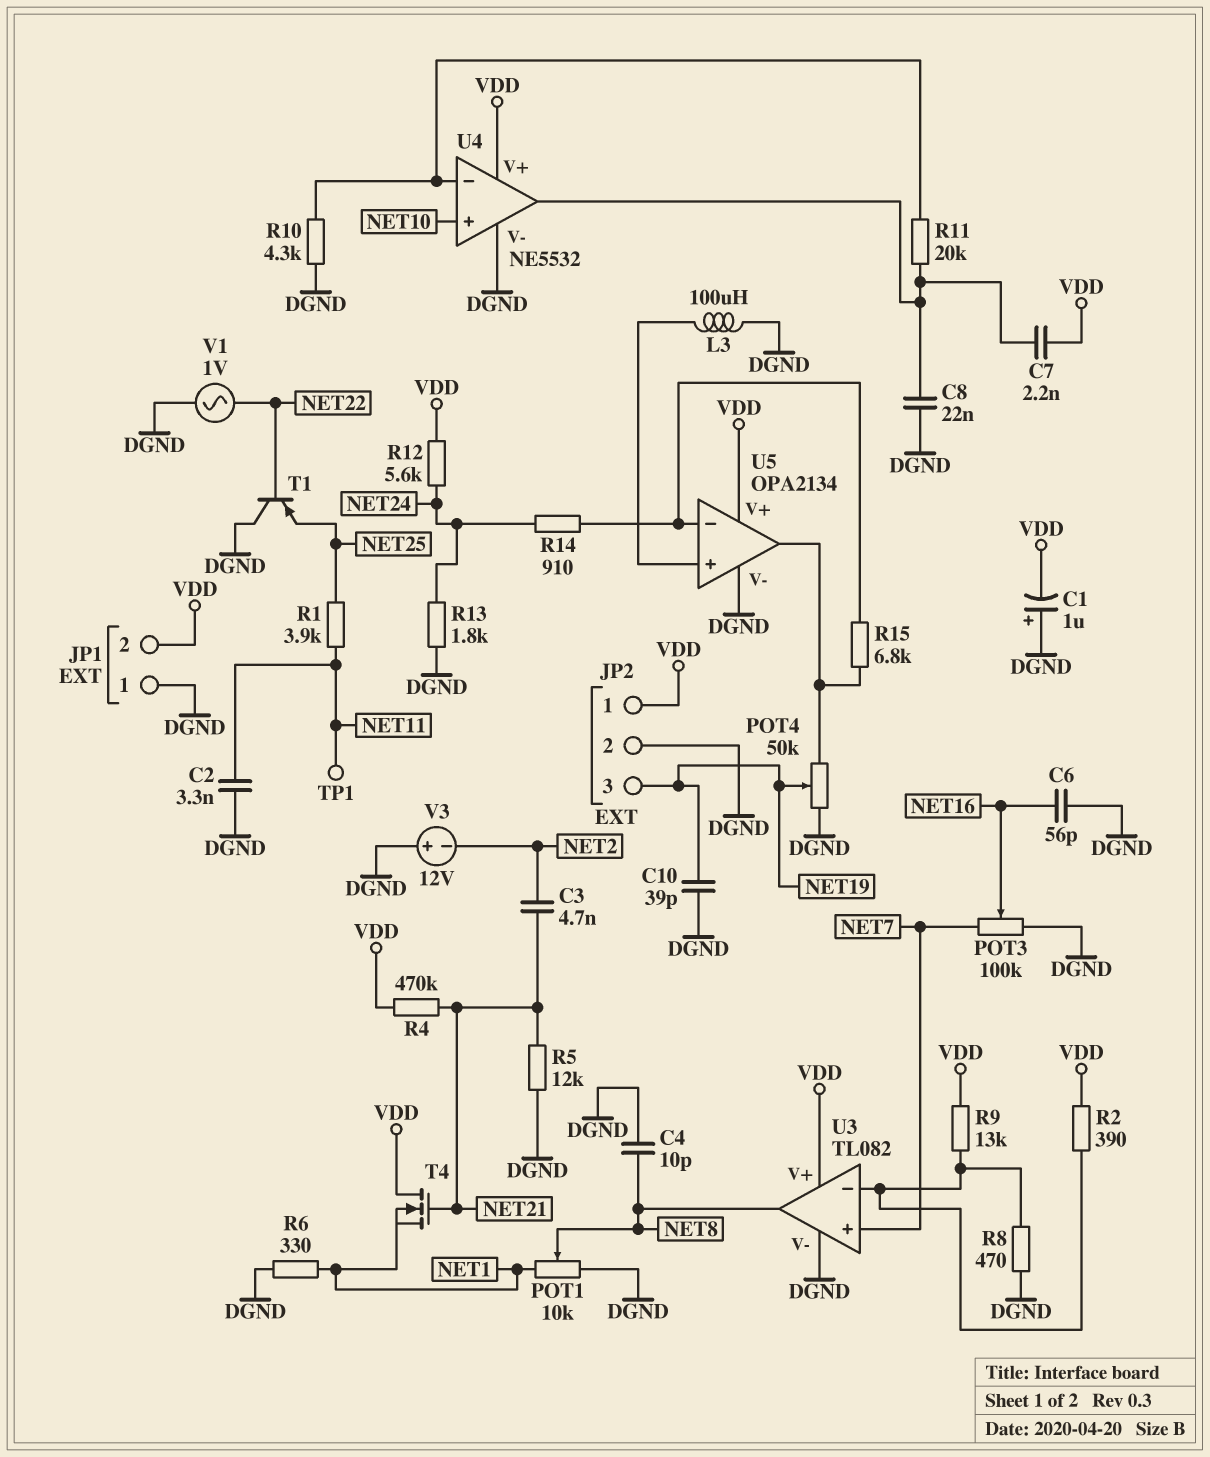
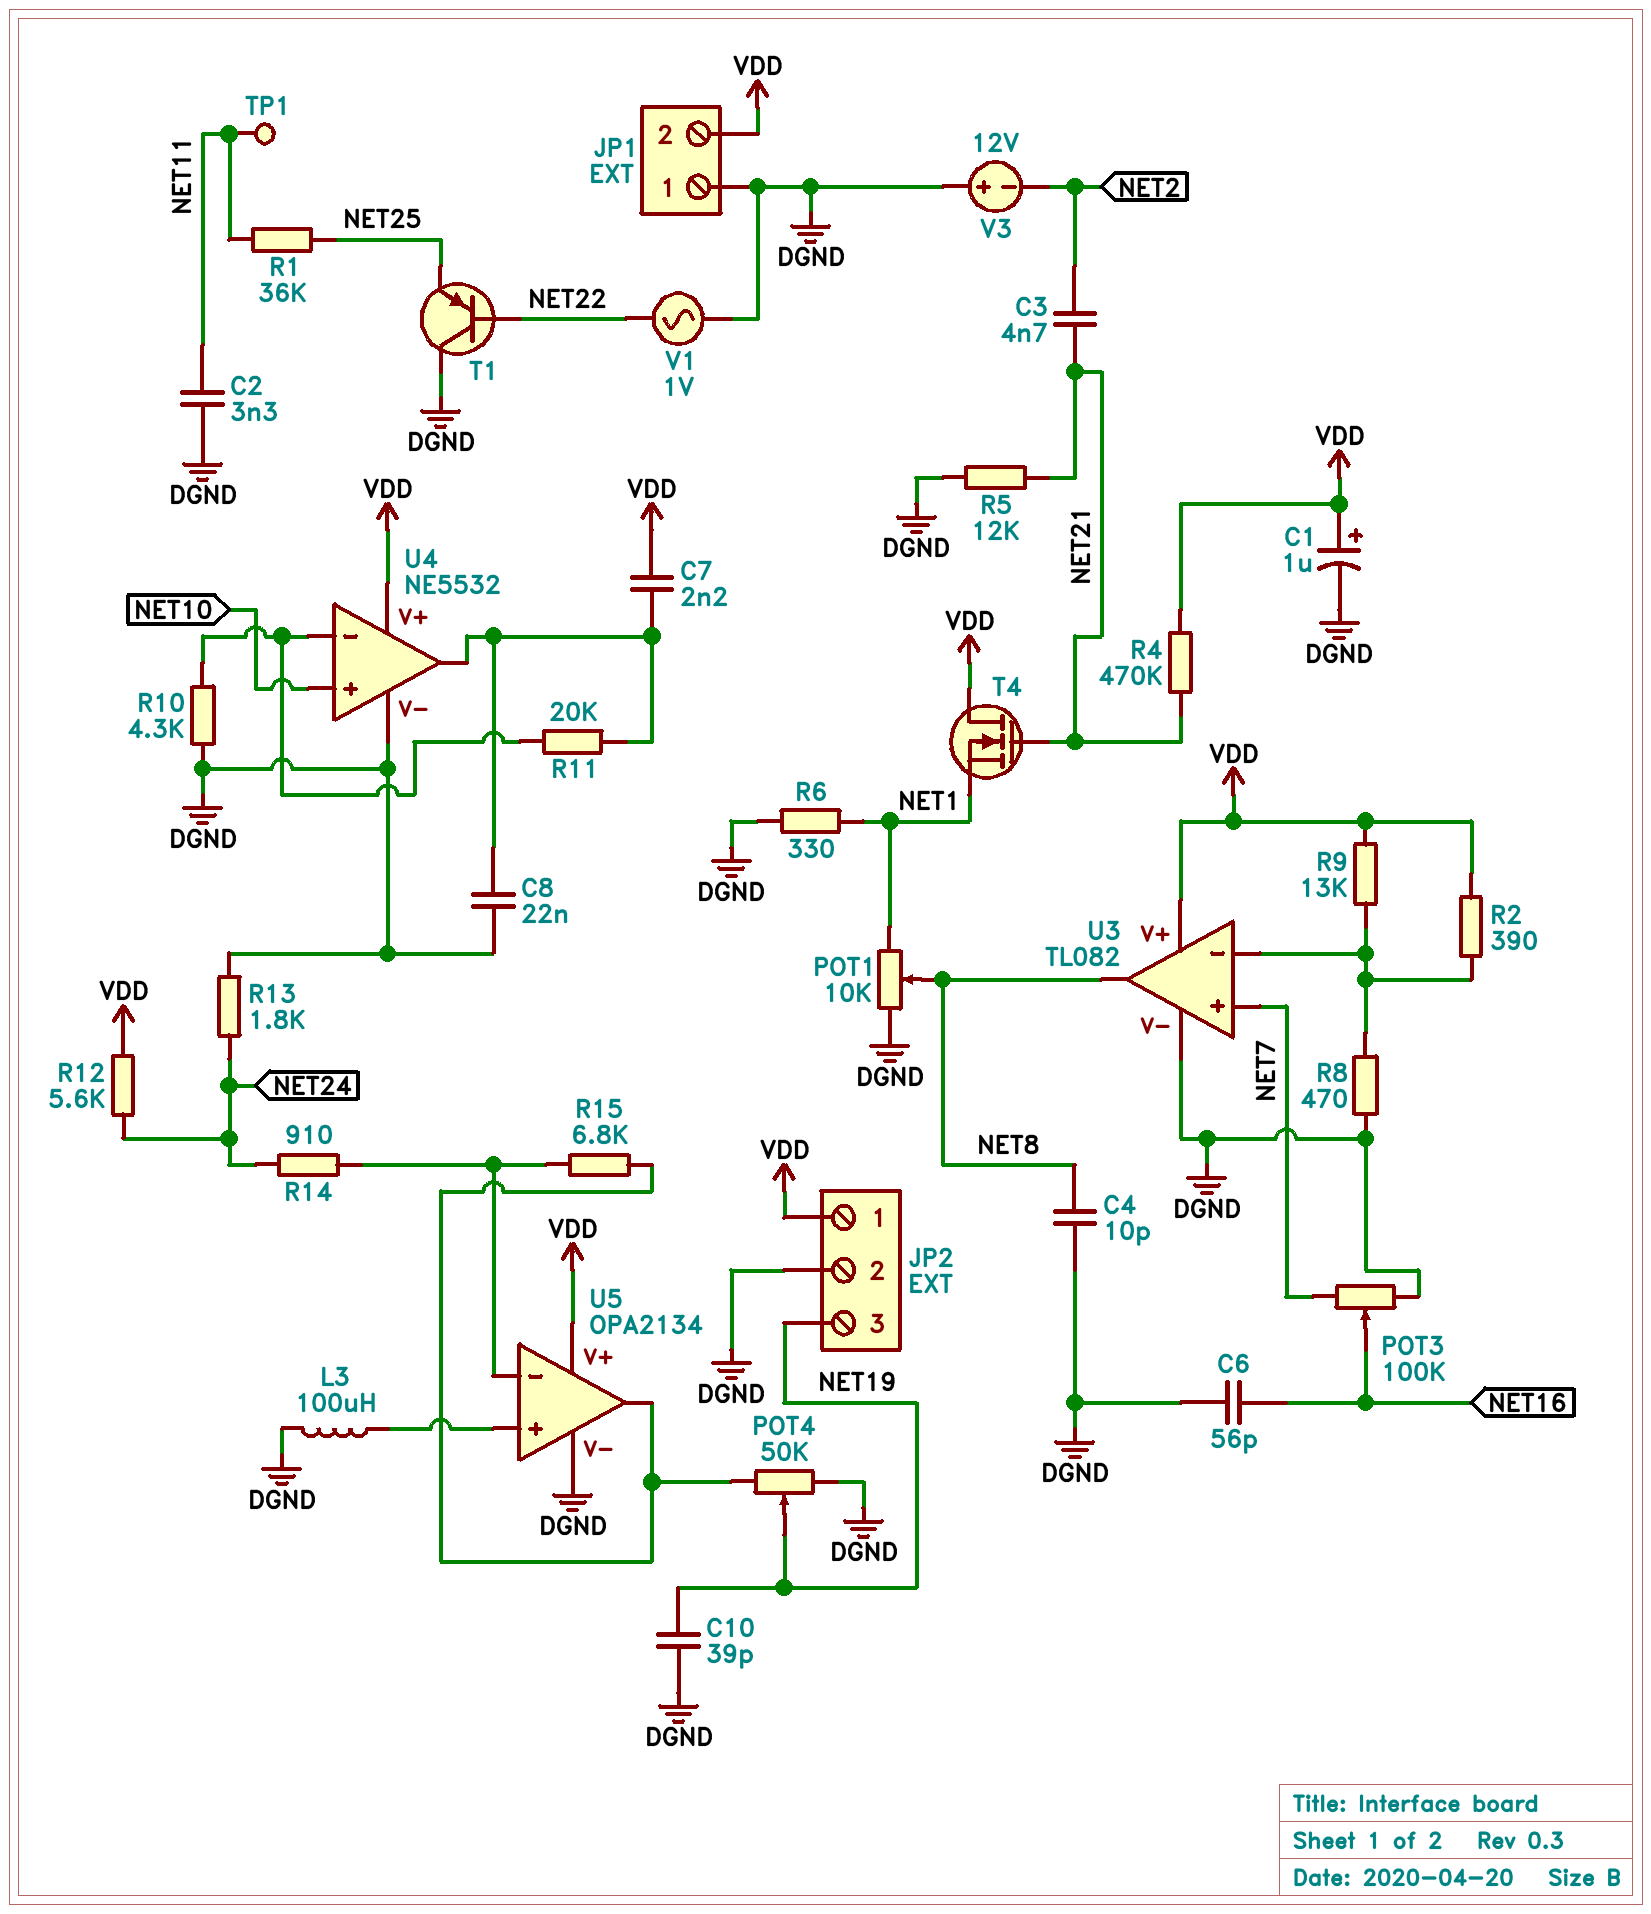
C1: 1uF (plus DGND, minus VDD) -> 1uF (plus VDD, minus DGND)
R1: 3.9k (NET11, NET25) -> 36k (NET11, NET25)

